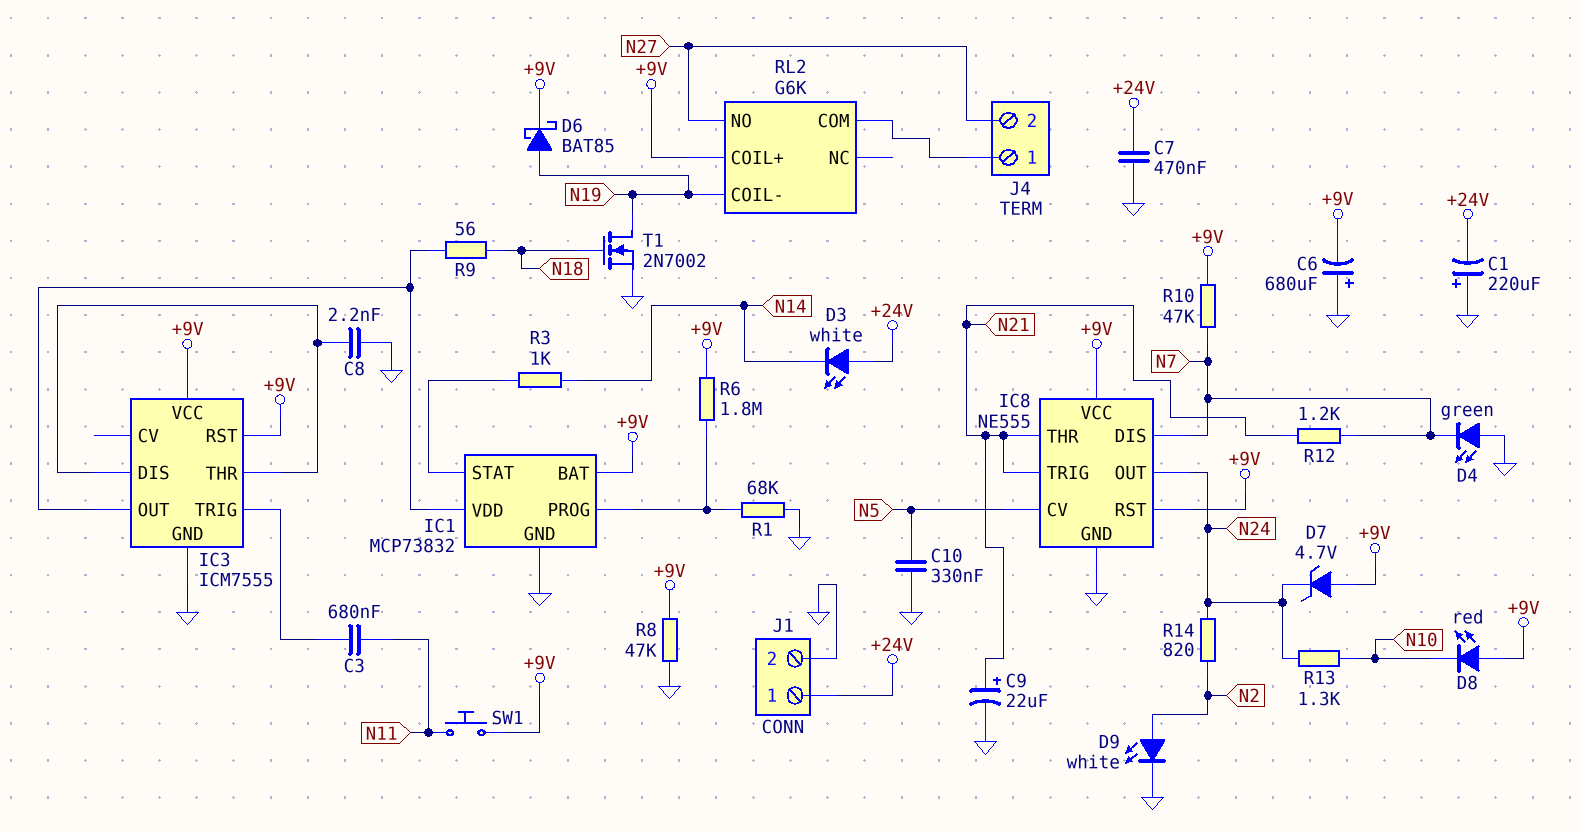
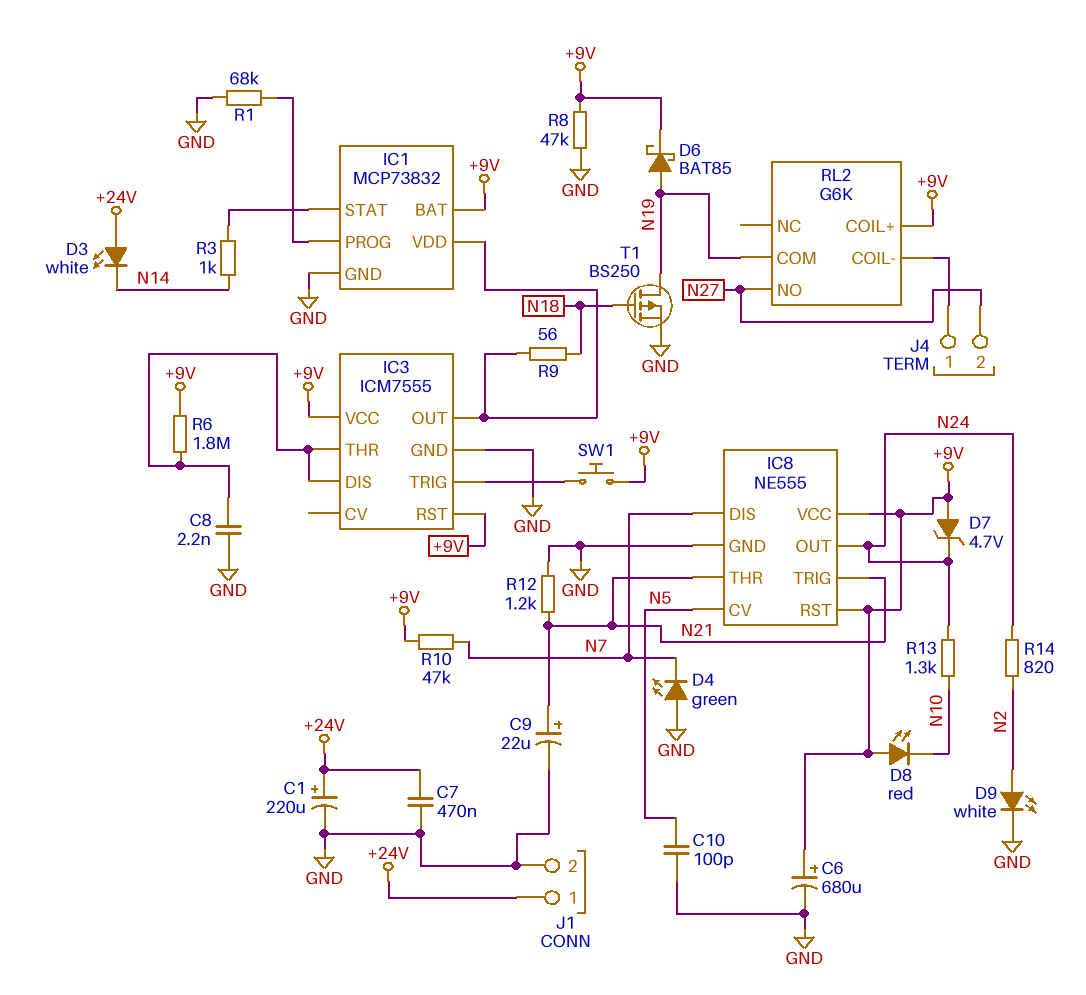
C1: 220uF (plus GND, minus +24V) -> 220uF (plus +24V, minus GND)
C3: 680nF (IC3/TRIG, N11) -> none
C6: 680uF (plus GND, minus +9V) -> 680uF (plus +9V, minus GND)
C10: 330nF (GND, N5) -> 100pF (GND, N5)
R6: 1.8M (+9V, IC1/PROG) -> 1.8M (+9V, IC3/DIS)
R12: 1.2k (N7, N21) -> 1.2k (GND, N21)
RL2 pin COIL-: N19 -> J4/1
RL2 pin COM: J4/1 -> N19
SW1: button (+9V, N11) -> button (+9V, IC3/TRIG)
T1: NMOS 2N7002 (G N18, D N19, S GND) -> PMOS BS250 (G N18, D N19, S GND)

